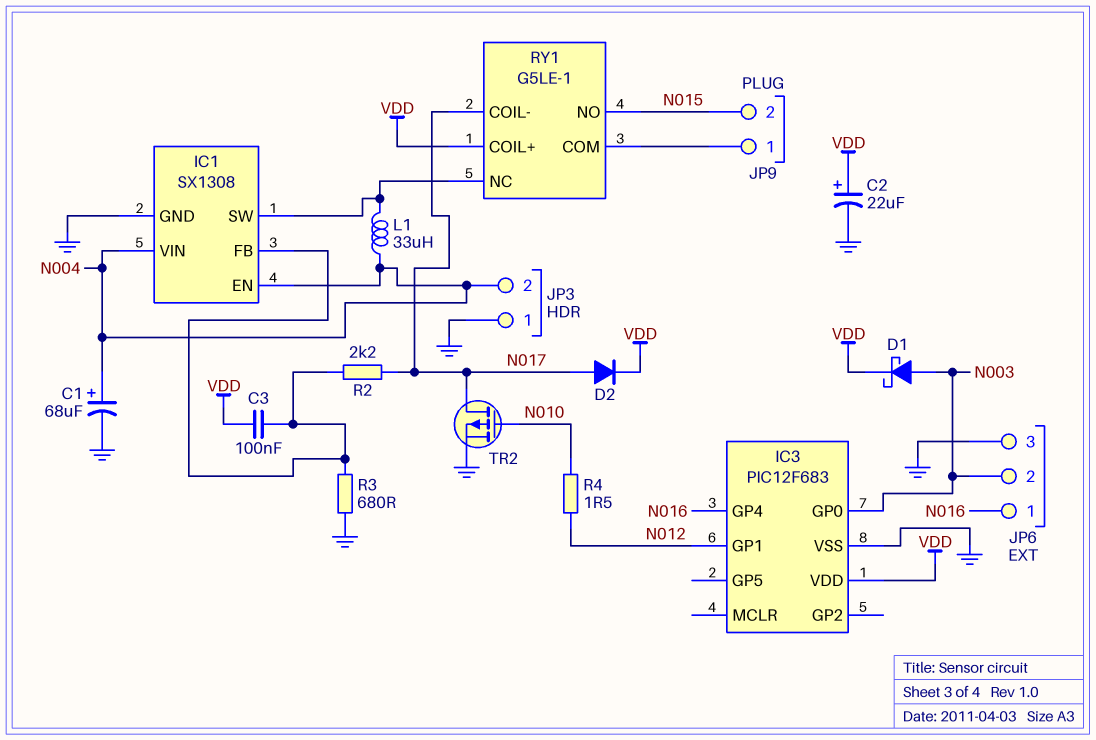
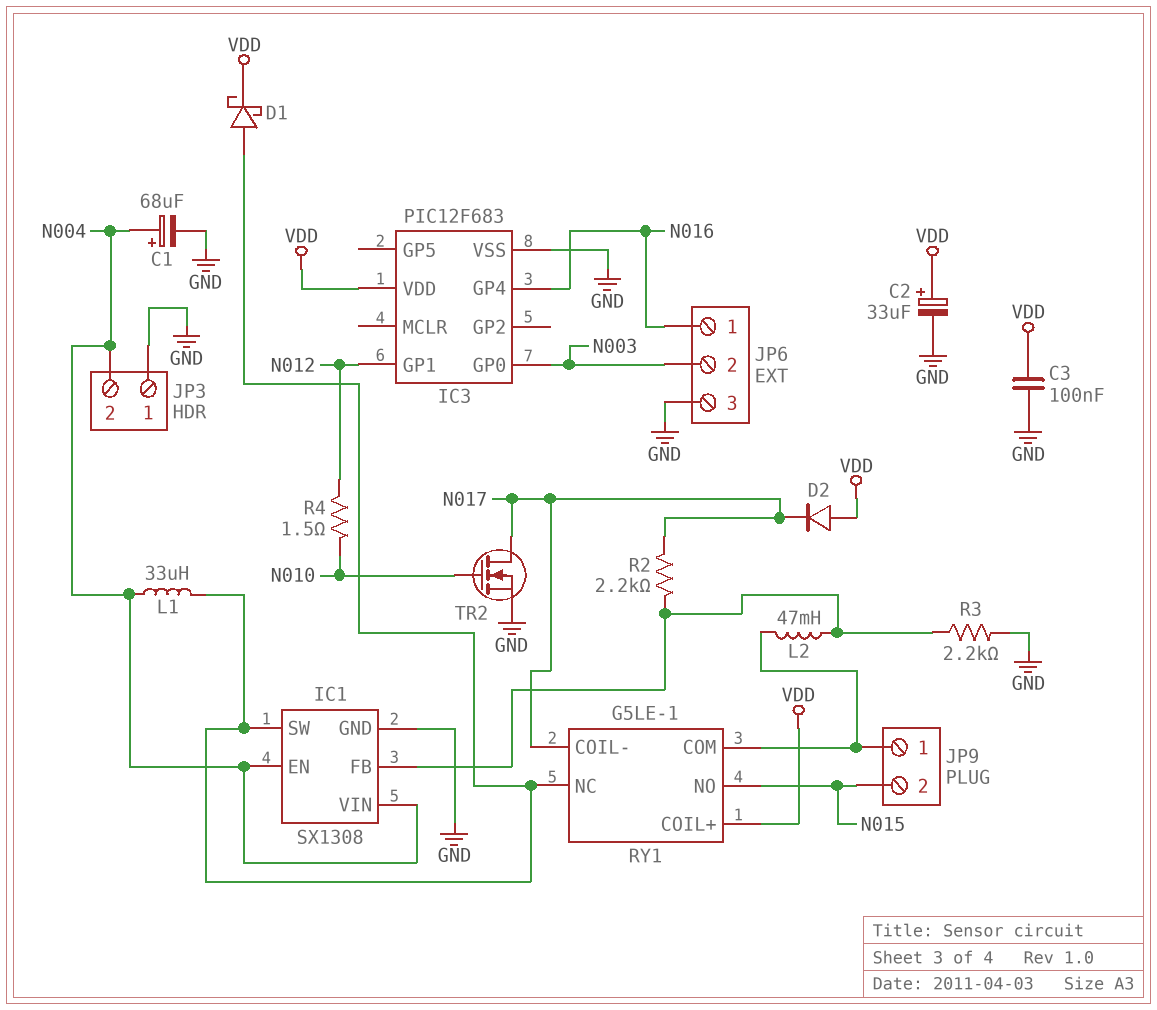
C2: 22uF (plus VDD, minus GND) -> 33uF (plus VDD, minus GND)
C3: 100nF (IC1/FB, VDD) -> 100nF (GND, VDD)
D1: schottky (A N003, K VDD) -> schottky (A IC1/SW, K VDD)
D2: diode (A N017, K VDD) -> diode (A VDD, K N017)
L2: none -> 47mH (IC1/FB, JP9/1)
R3: 680 (GND, IC1/FB) -> 2.2k (GND, IC1/FB)
TR2: PMOS (G N010, D N017, S GND) -> NMOS (G N010, D N017, S GND)

